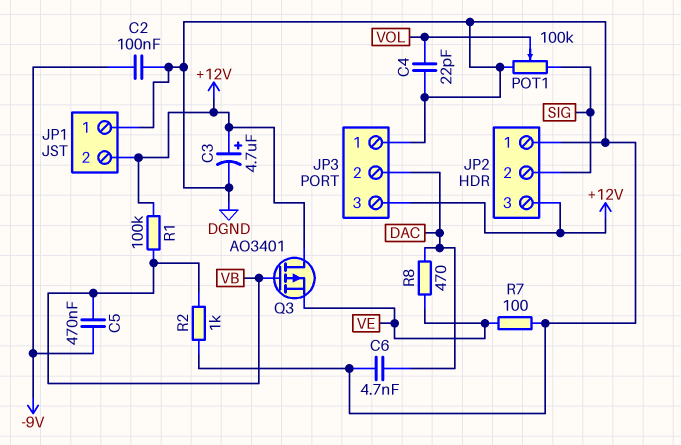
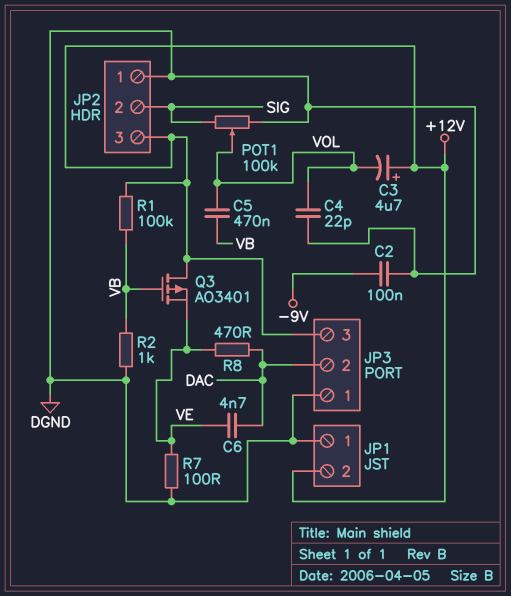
C3: 4.7uF (plus +12V, minus DGND) -> 4.7uF (plus +12V, minus VOL)
C5: 470nF (-9V, VB) -> 470nF (VB, VOL)
C6: 4.7nF (DAC, DGND) -> 4.7nF (DAC, VE)

